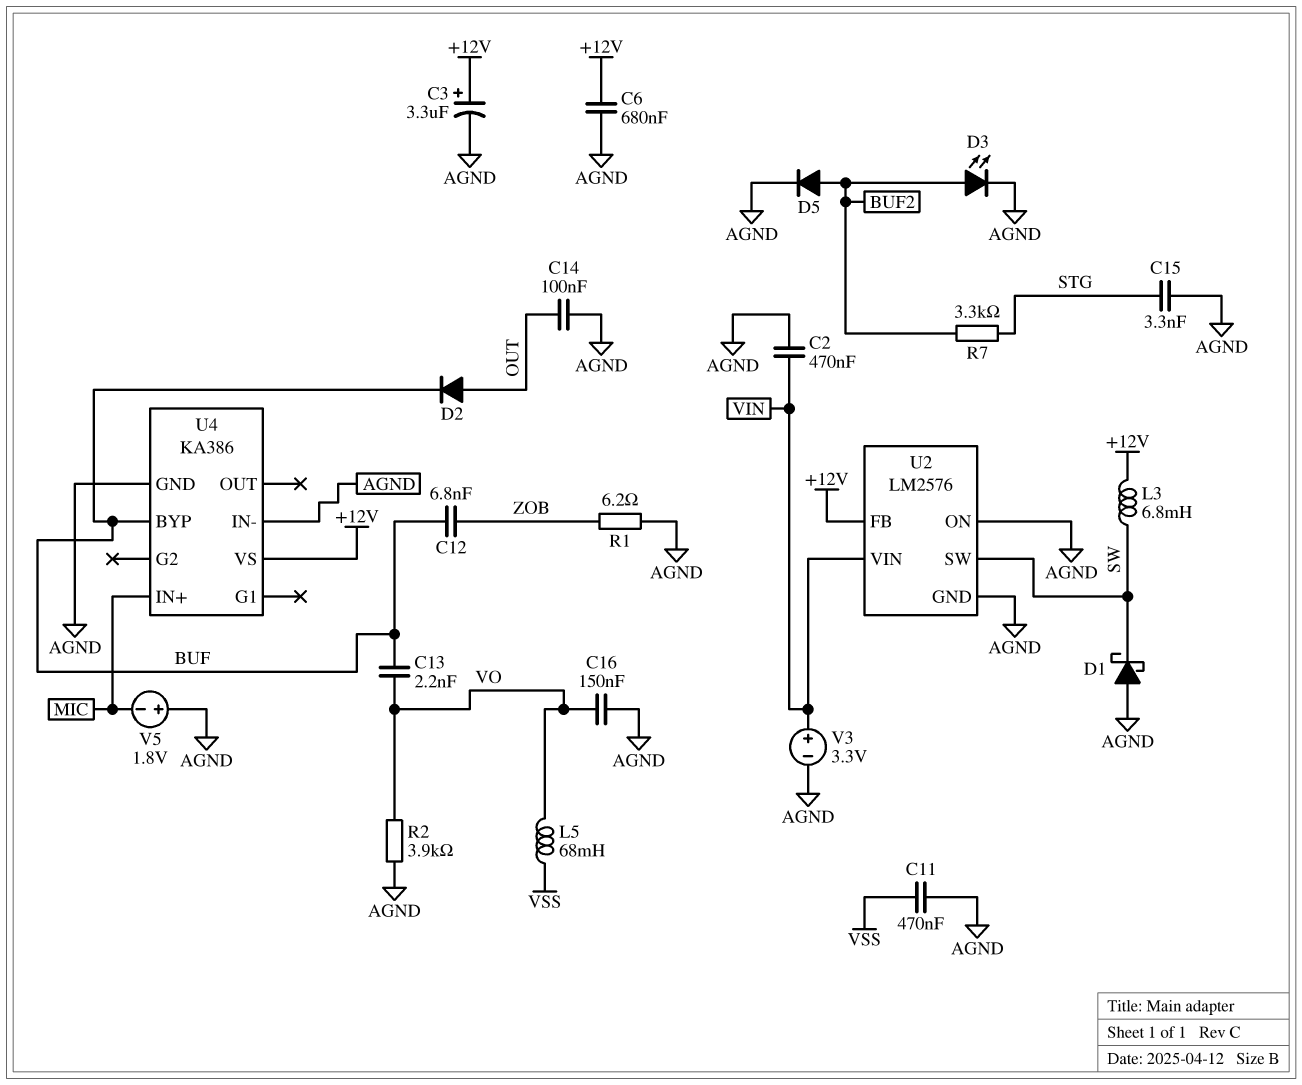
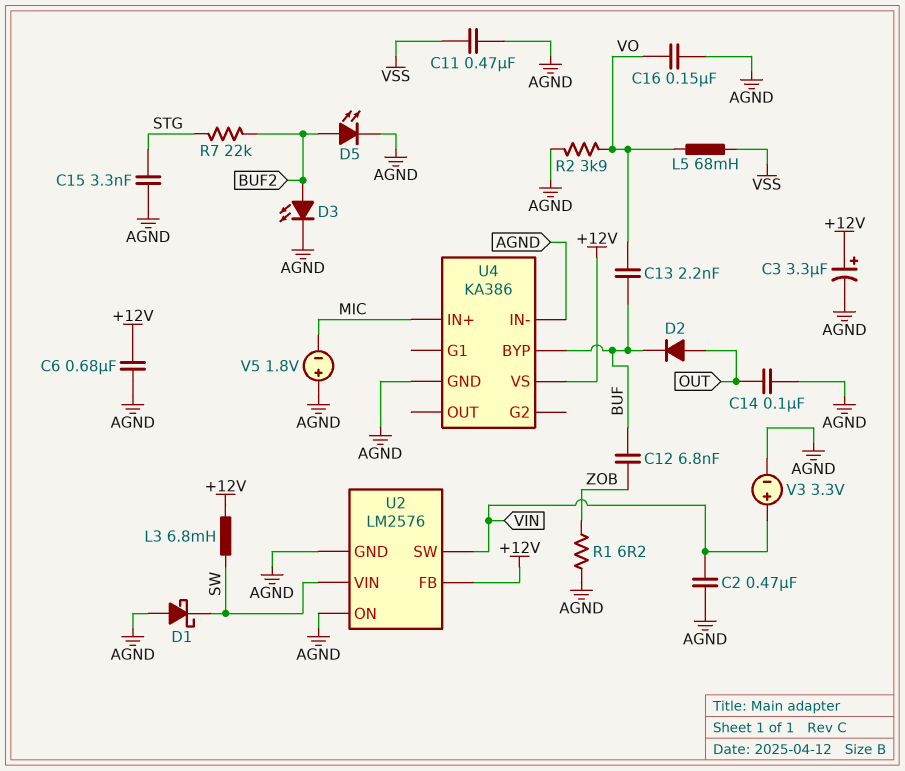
D5: diode (A BUF2, K AGND) -> LED (A BUF2, K AGND)
R7: 3.3k (BUF2, STG) -> 22k (BUF2, STG)
U2 pin SW: SW -> VIN
U2 pin VIN: VIN -> SW

